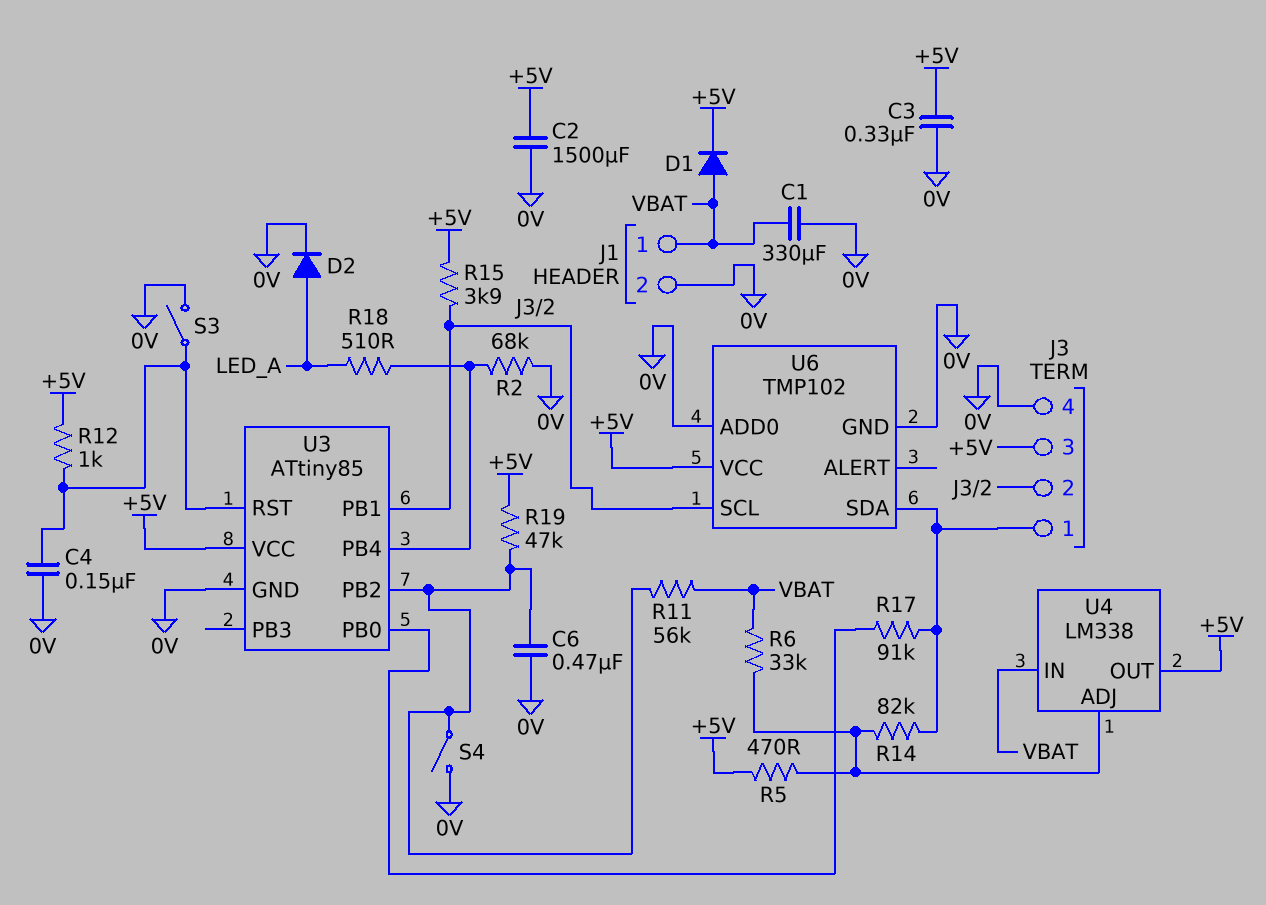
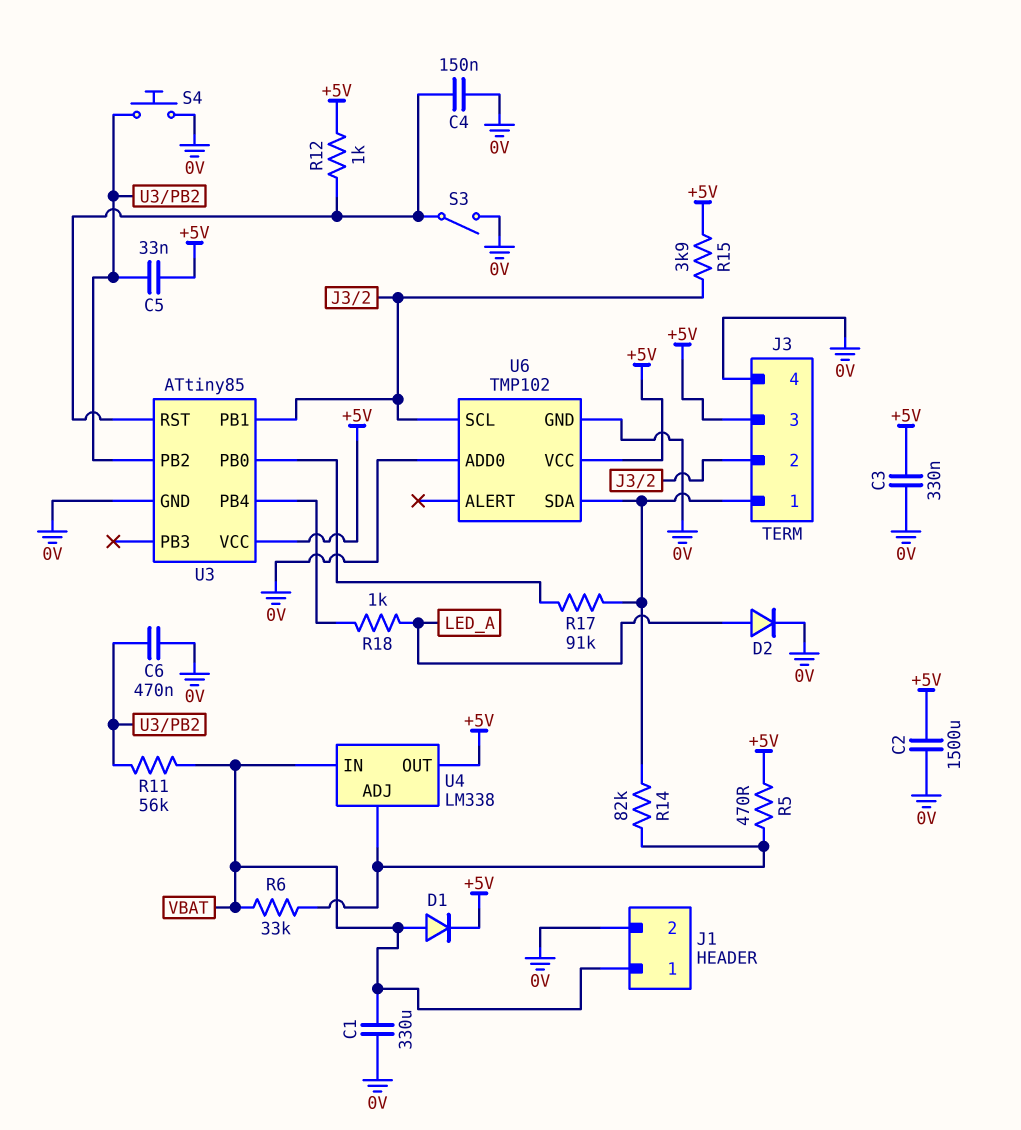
C5: none -> 33nF (+5V, U3/PB2)
R2: 68k (0V, U3/PB4) -> none
R18: 510 (LED_A, U3/PB4) -> 1k (LED_A, U3/PB4)
R19: 47k (+5V, U3/PB2) -> none
S4: switch (0V, U3/PB2) -> button (0V, U3/PB2)

